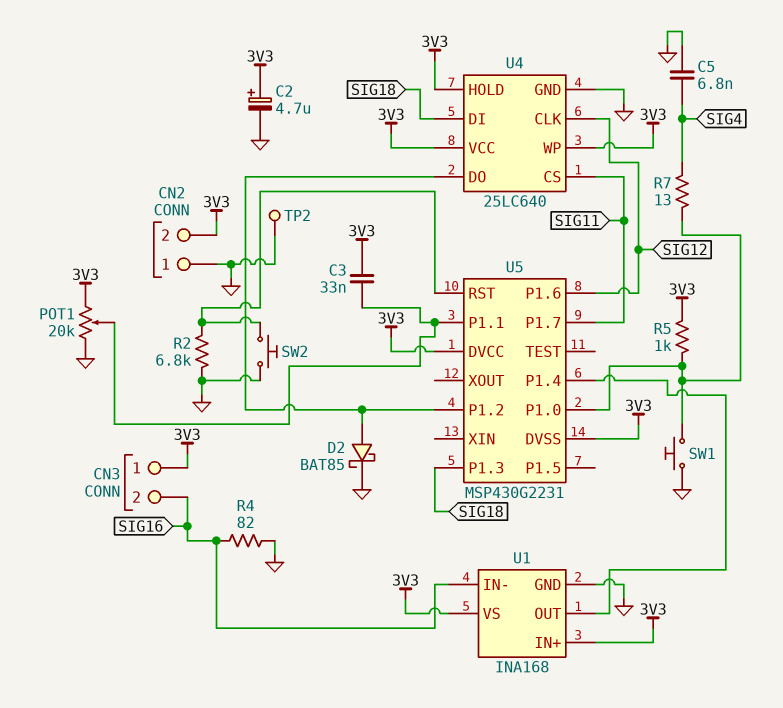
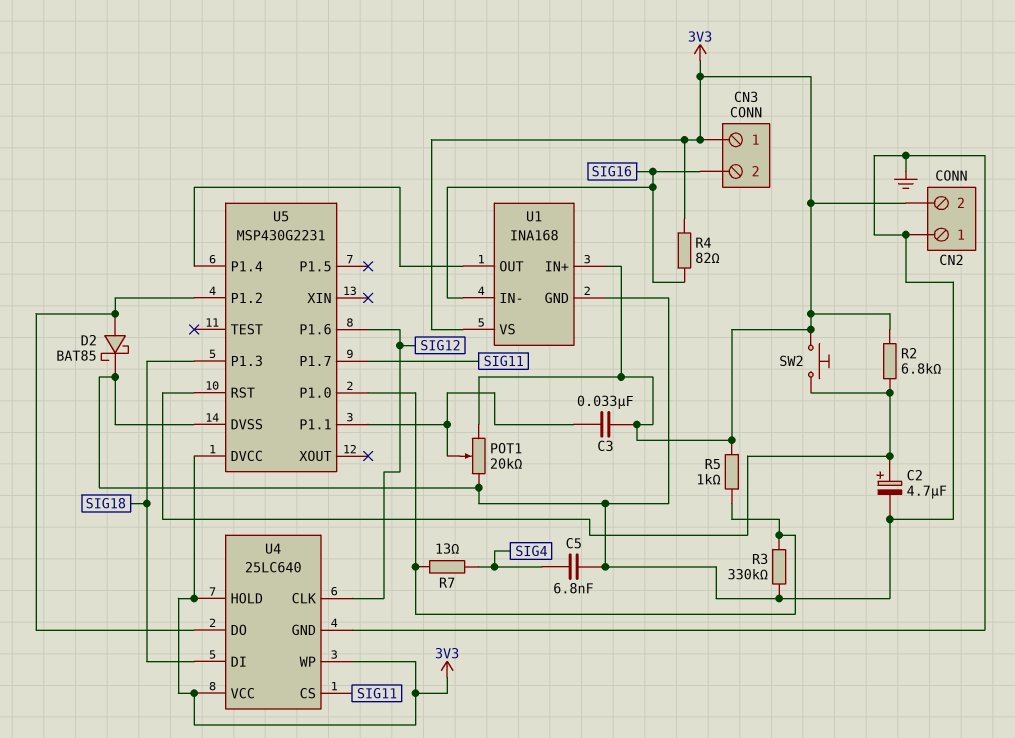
C2: 4.7uF (plus 3V3, minus GND) -> 4.7uF (plus U5/RST, minus GND)
R2: 6.8k (GND, U5/RST) -> 6.8k (3V3, U5/RST)
R3: none -> 330k (GND, U5/P1.0)
R4: 82 (GND, SIG16) -> 82 (3V3, SIG16)
SW1: button (GND, U5/P1.0) -> none
SW2: button (GND, U5/RST) -> button (3V3, U5/RST)
TP2: test point (GND) -> none
U5 pin DVSS: 3V3 -> GND

